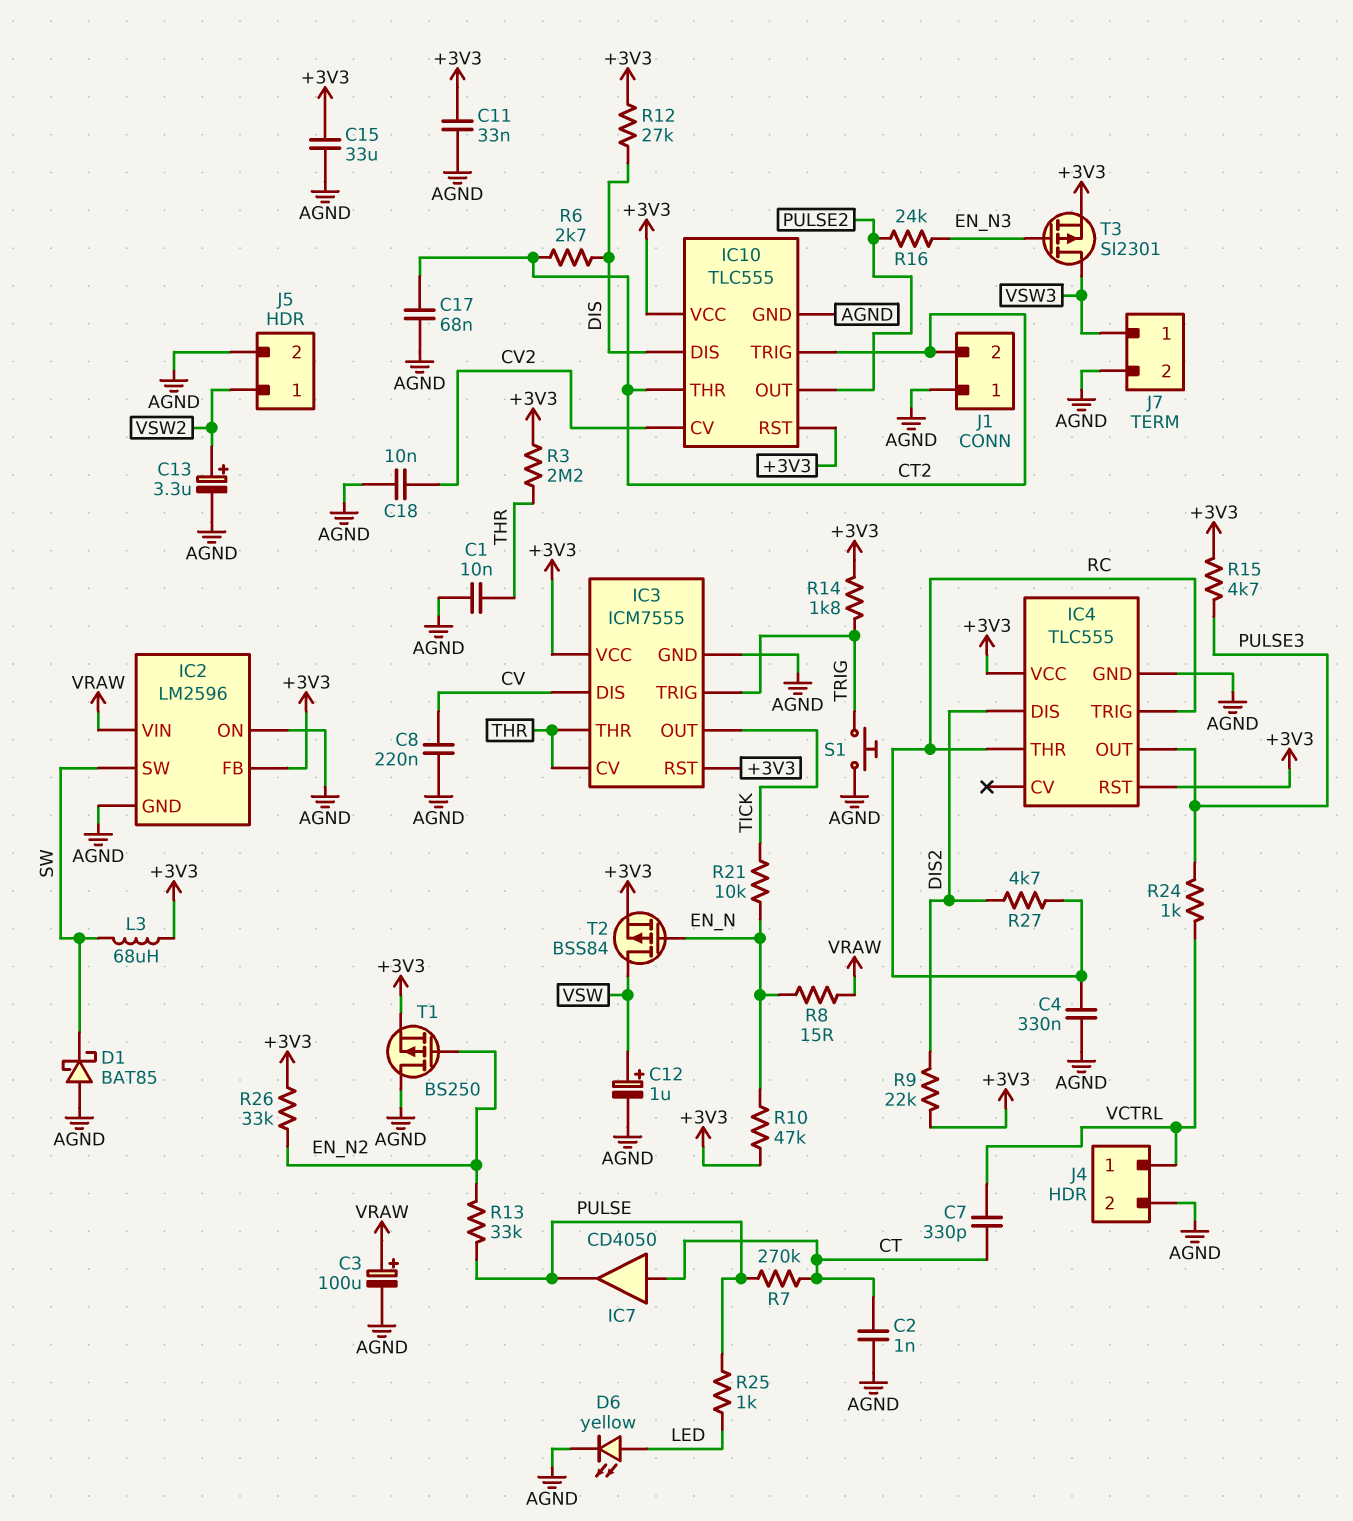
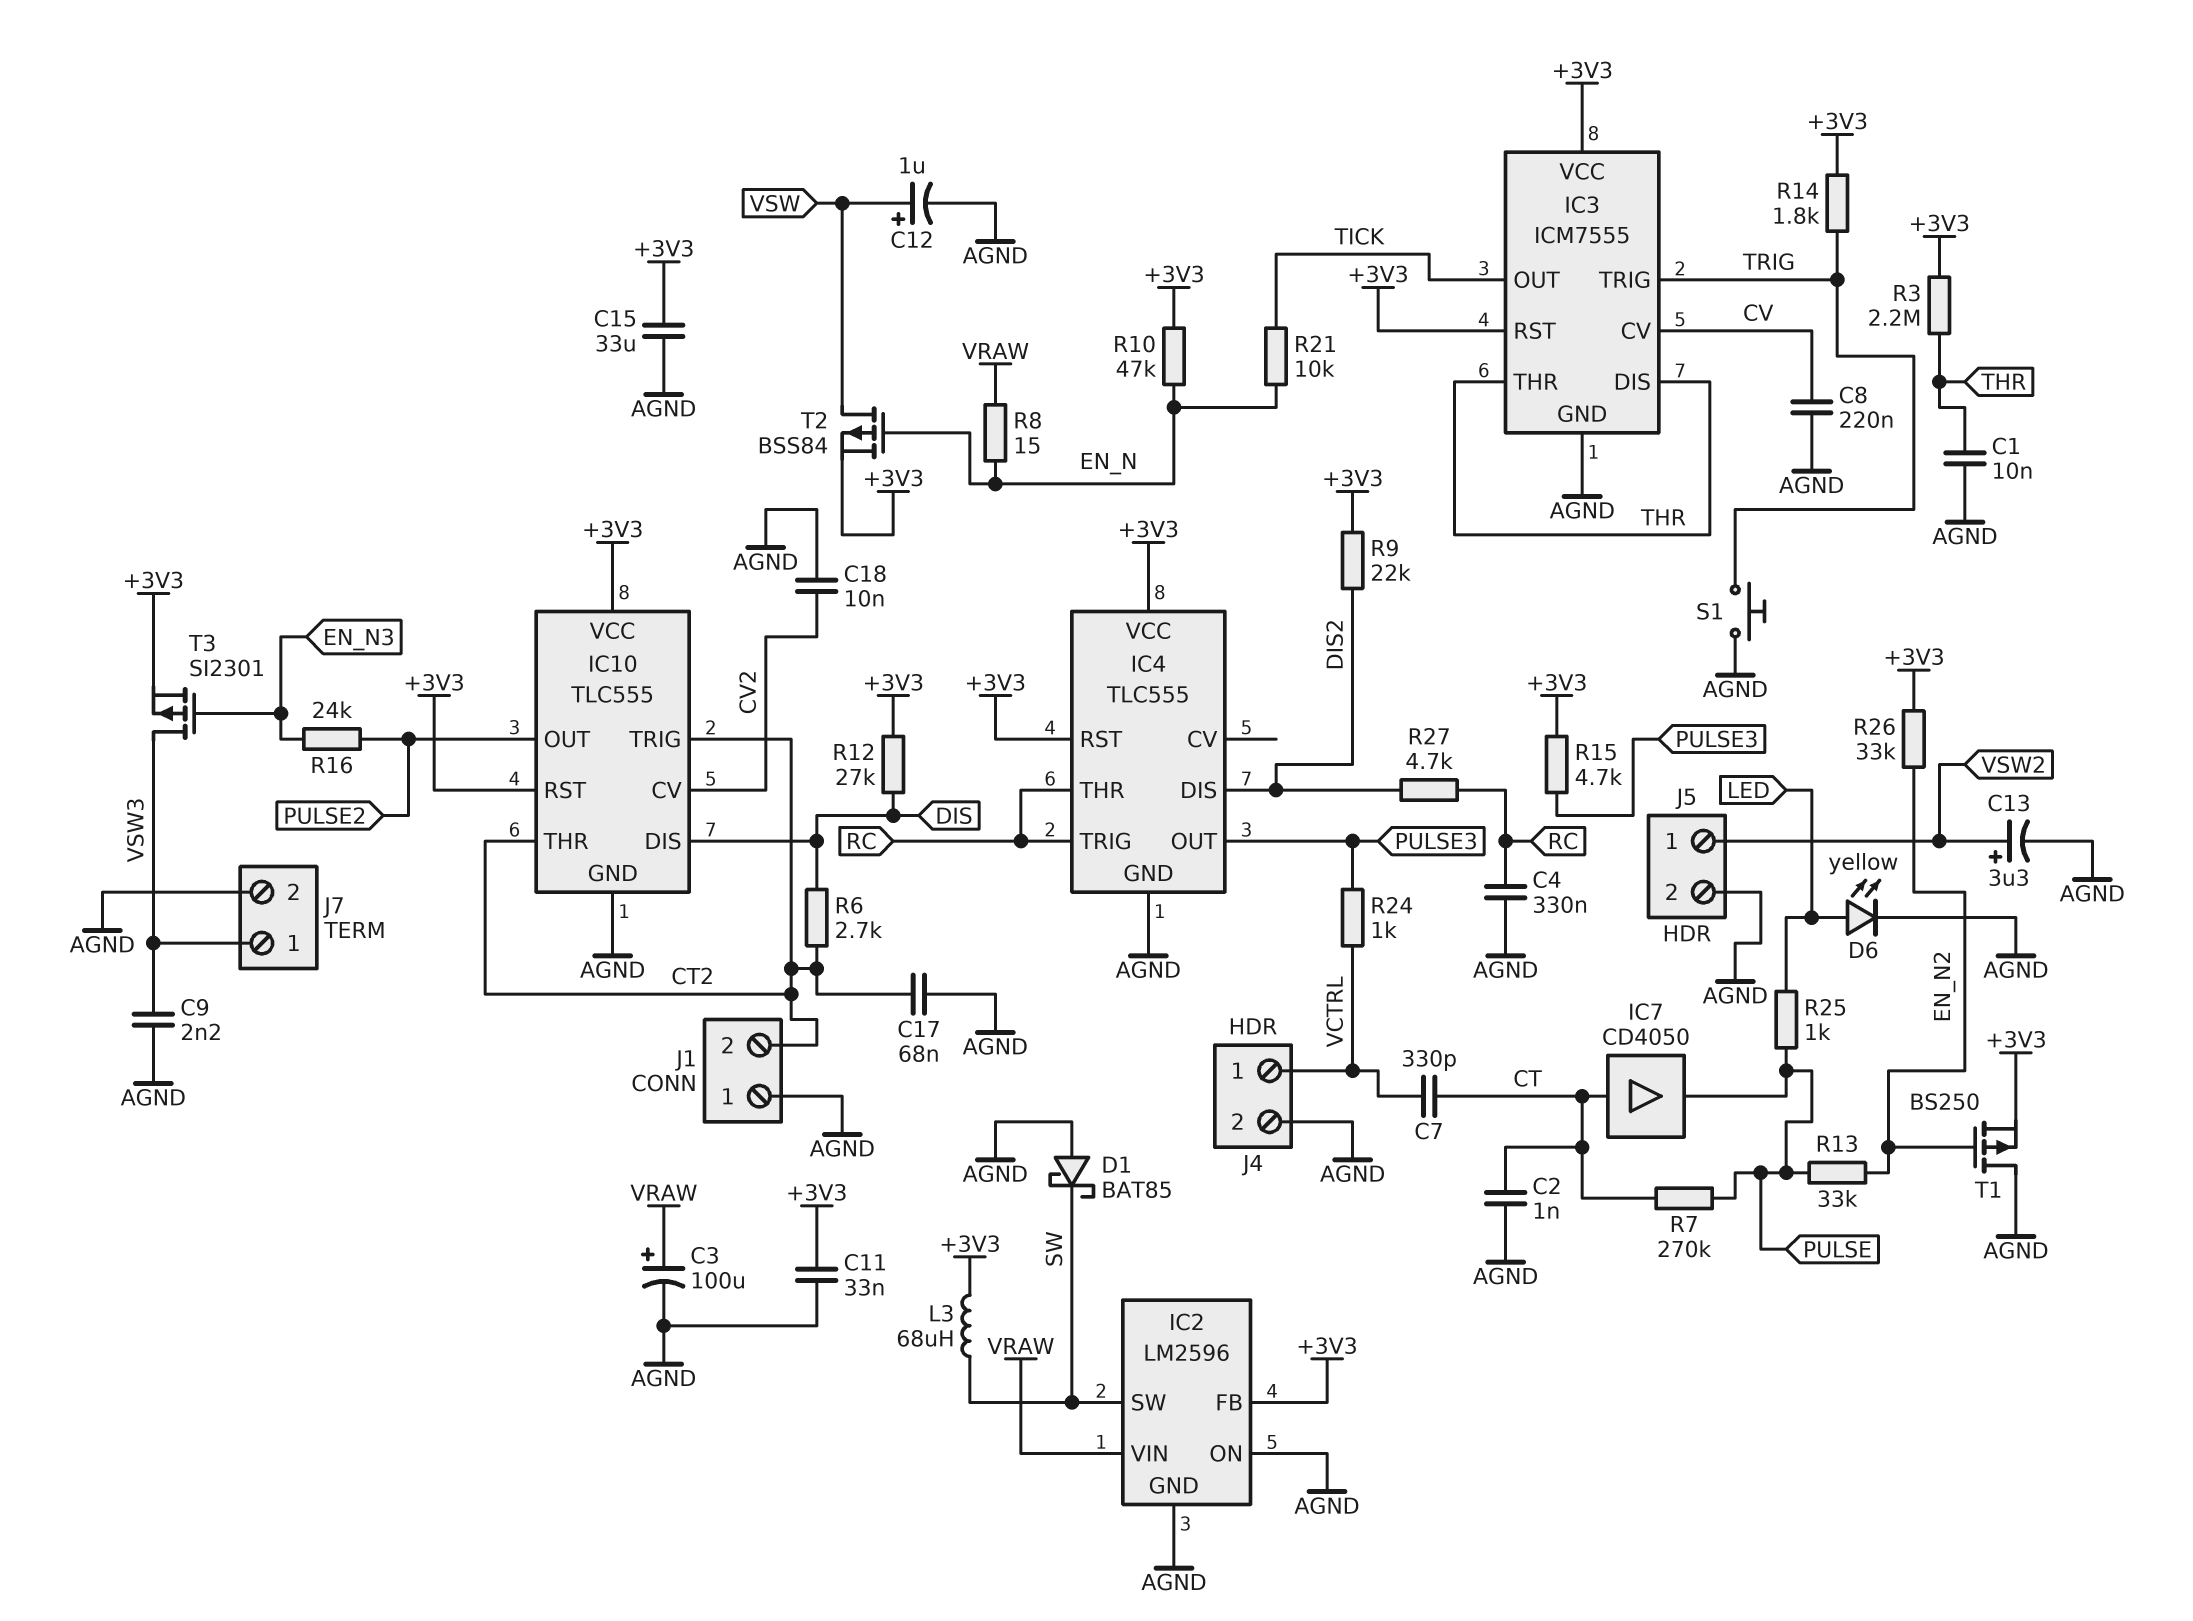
C9: none -> 2.2nF (AGND, VSW3)
IC3 pin CV: THR -> CV
IC3 pin DIS: CV -> THR

